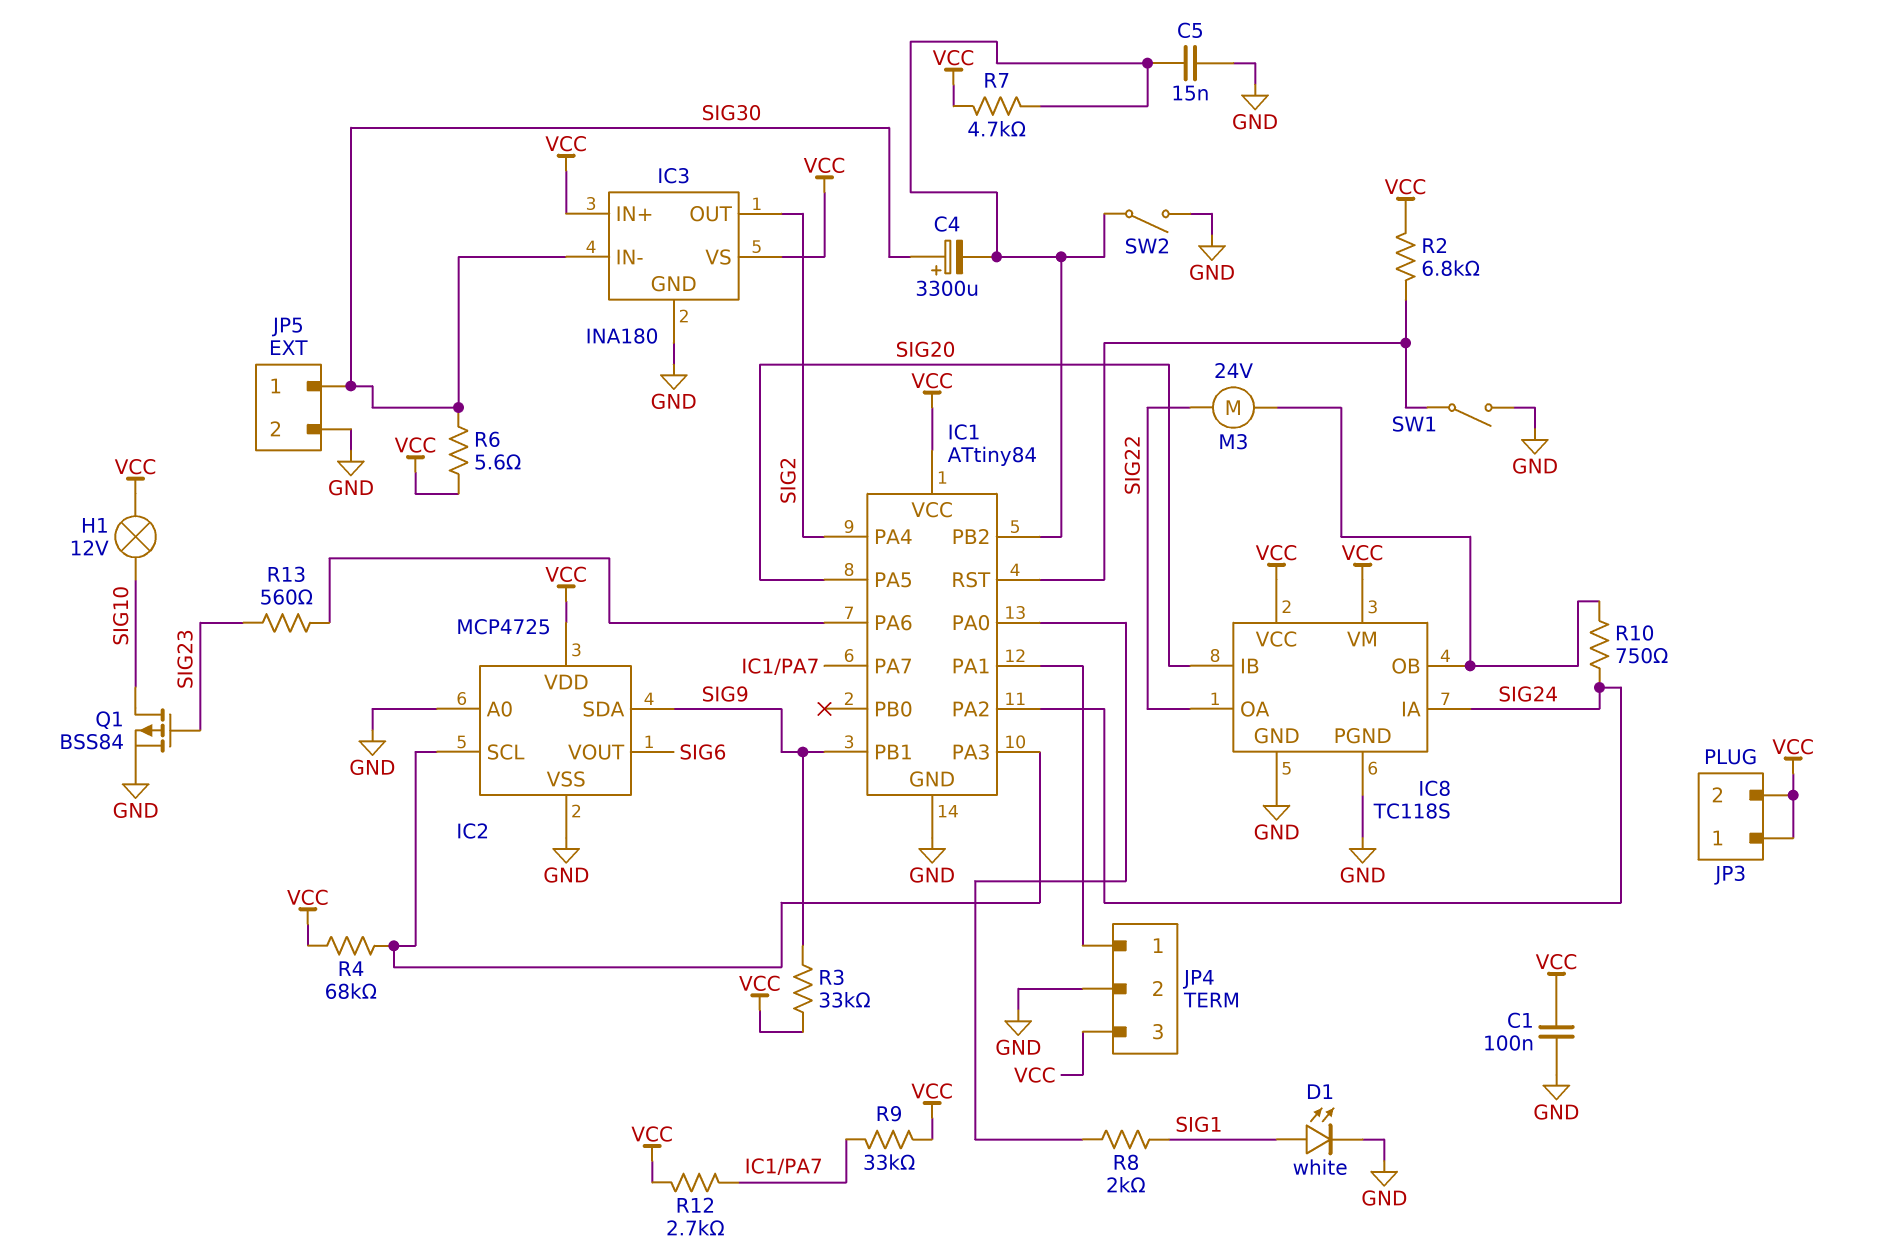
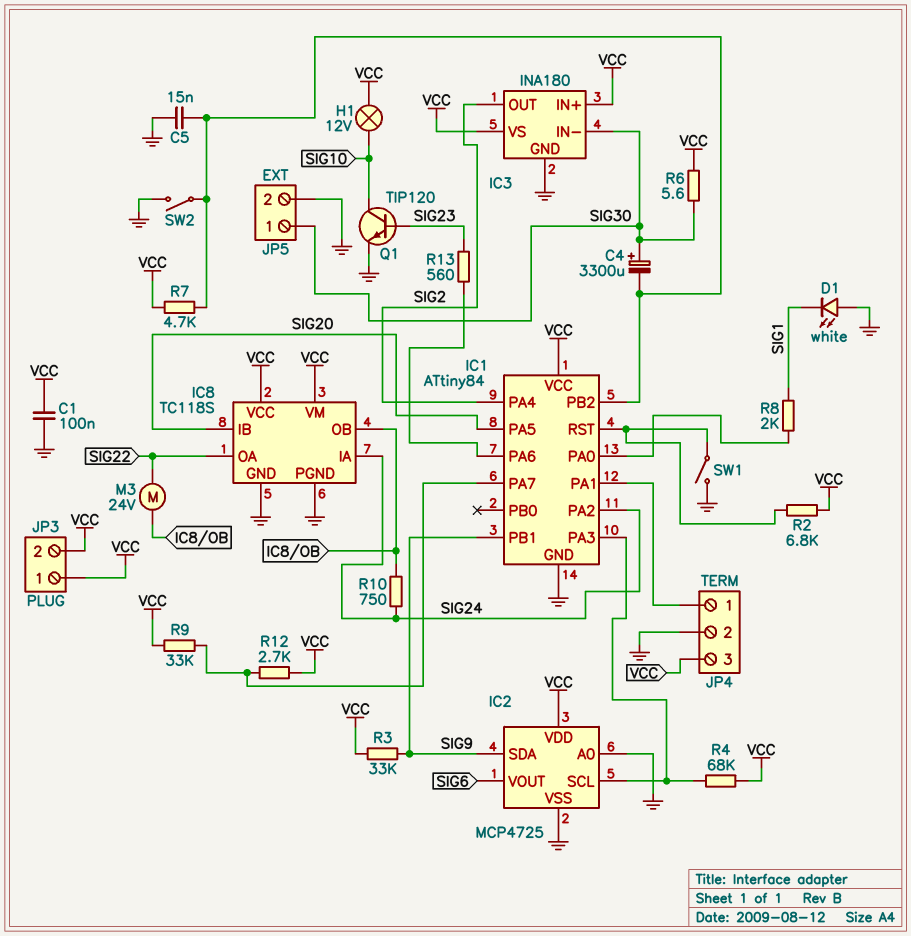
D1: LED white (A SIG1, K GND) -> LED white (A GND, K SIG1)
Q1: PMOS BSS84 (G SIG23, D SIG10, S GND) -> NPN TIP120 (B SIG23, C SIG10, E GND)

